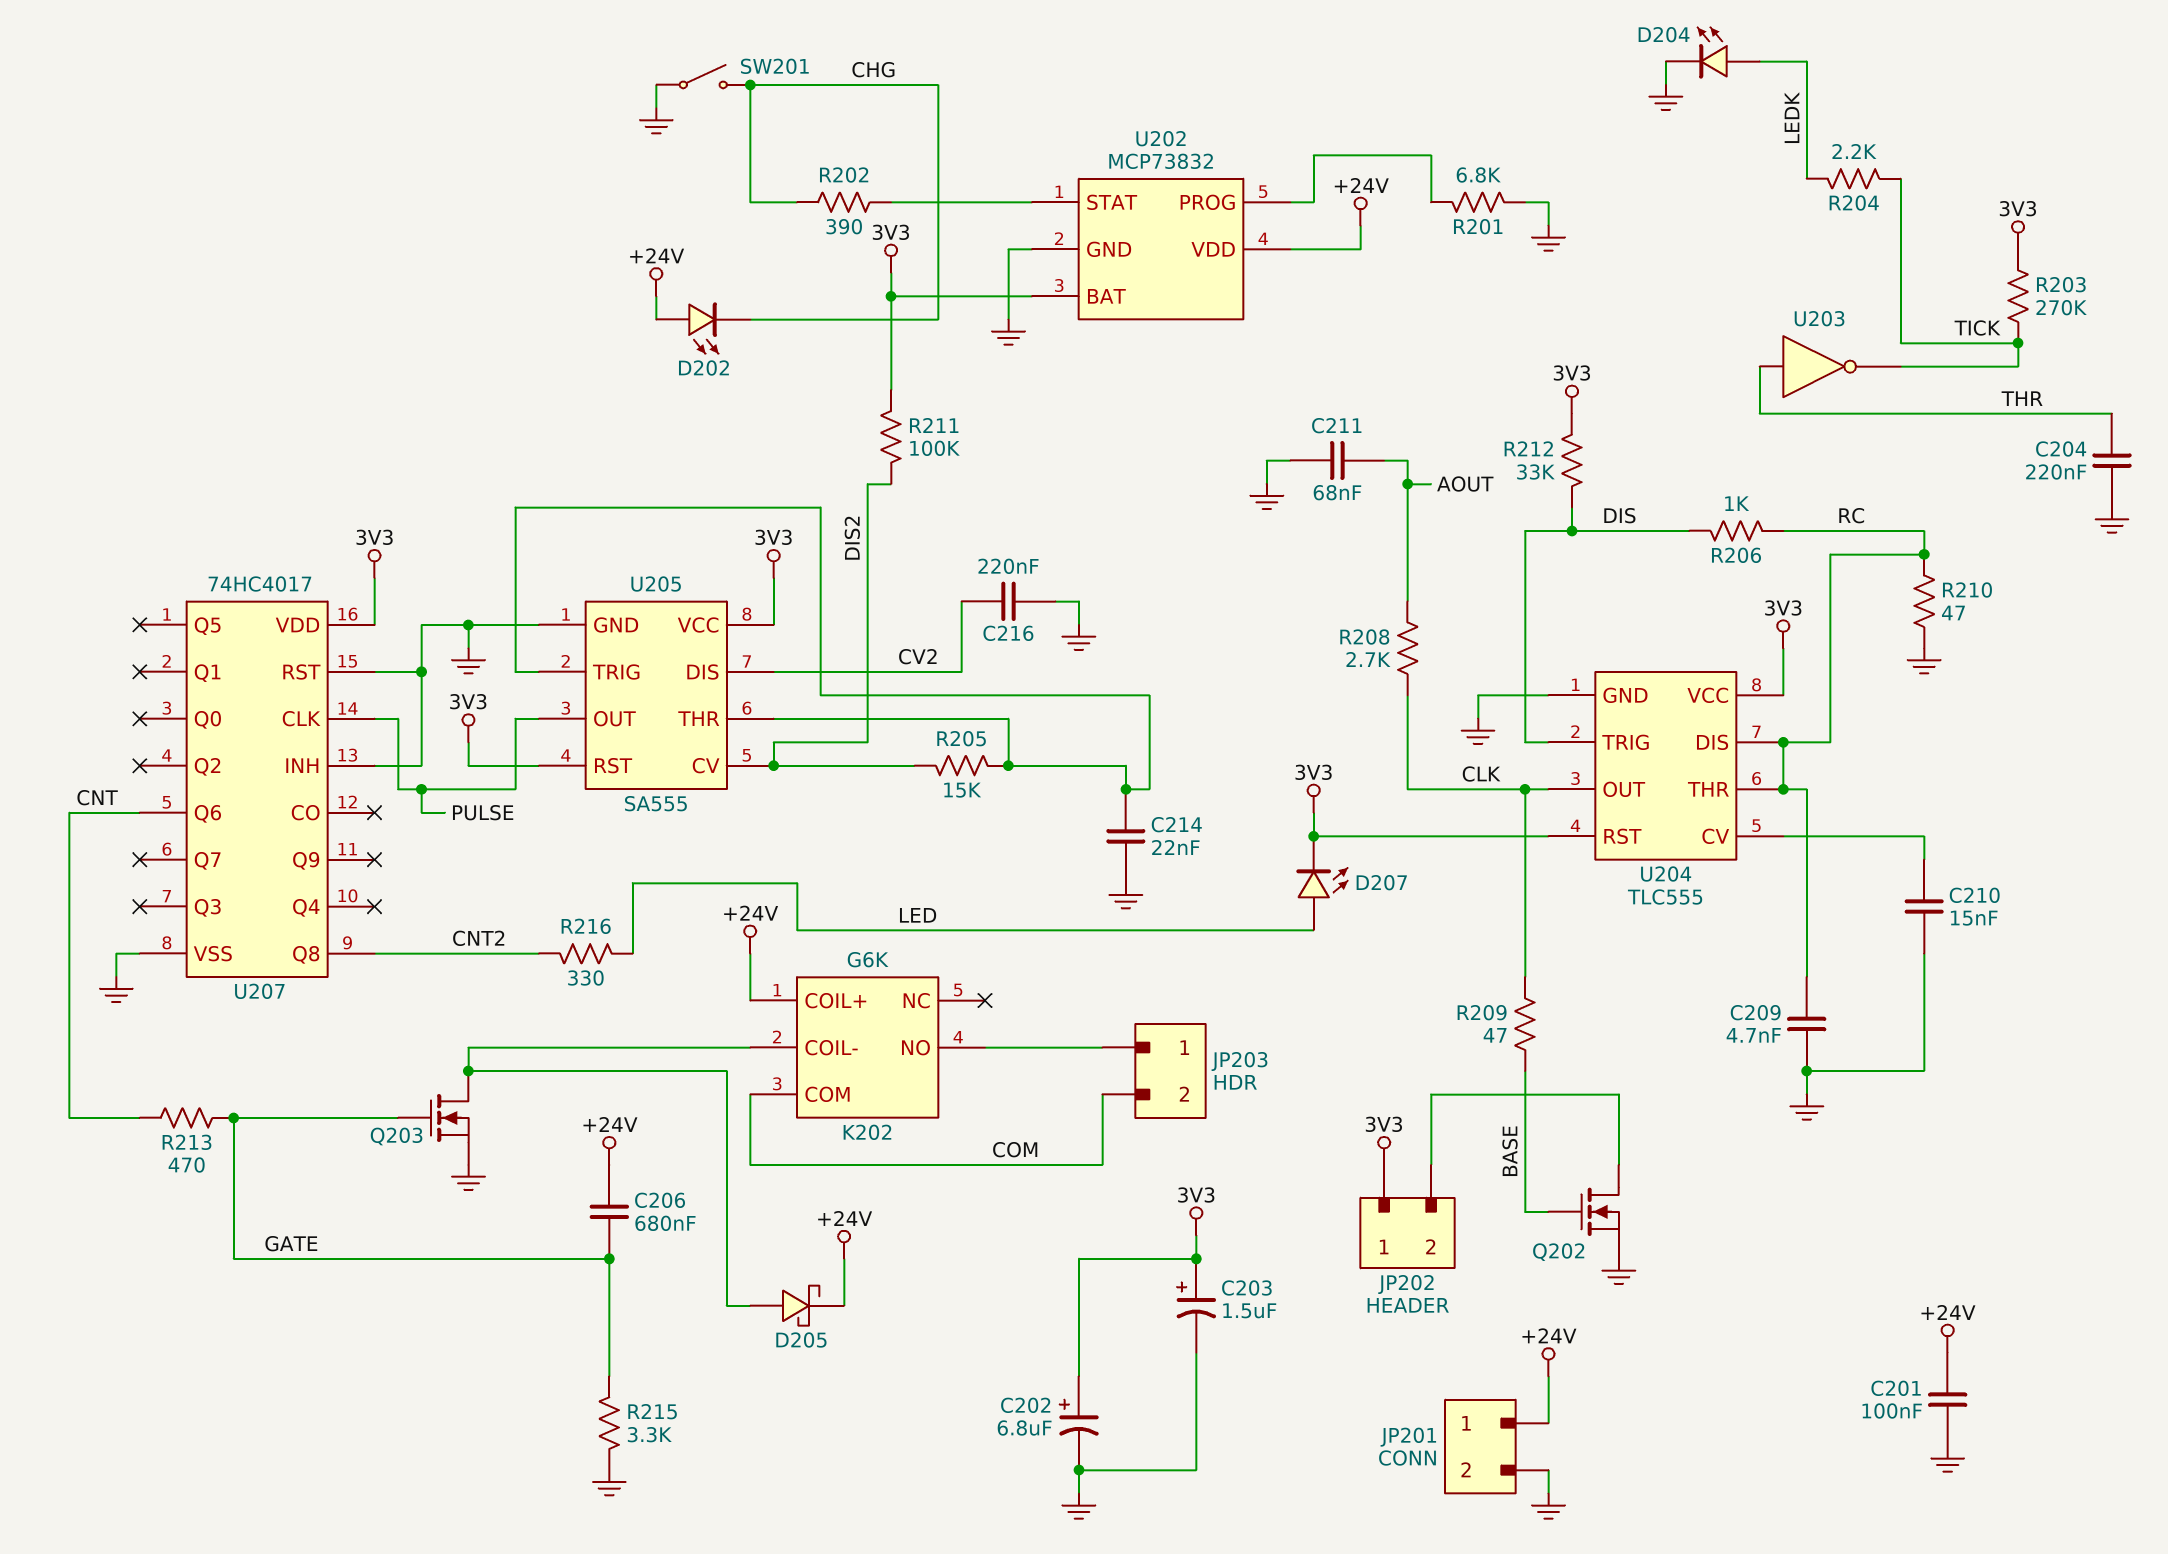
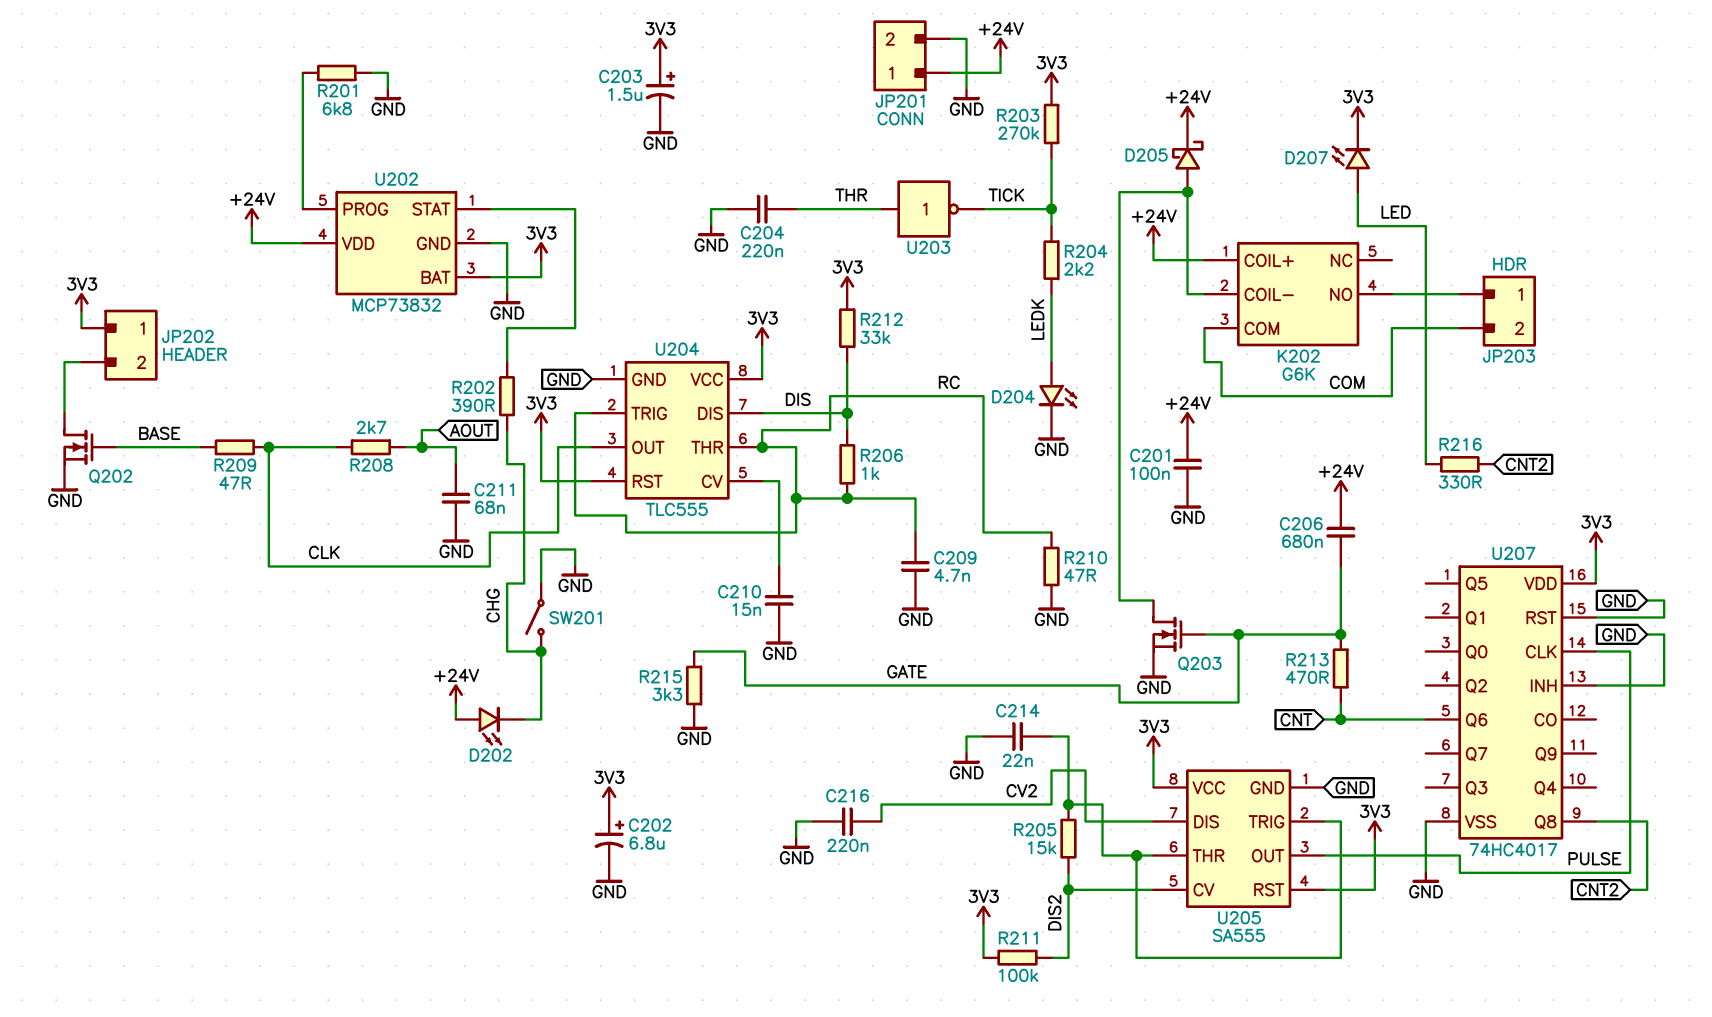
U204 pin DIS: RC -> DIS
U204 pin TRIG: DIS -> RC

